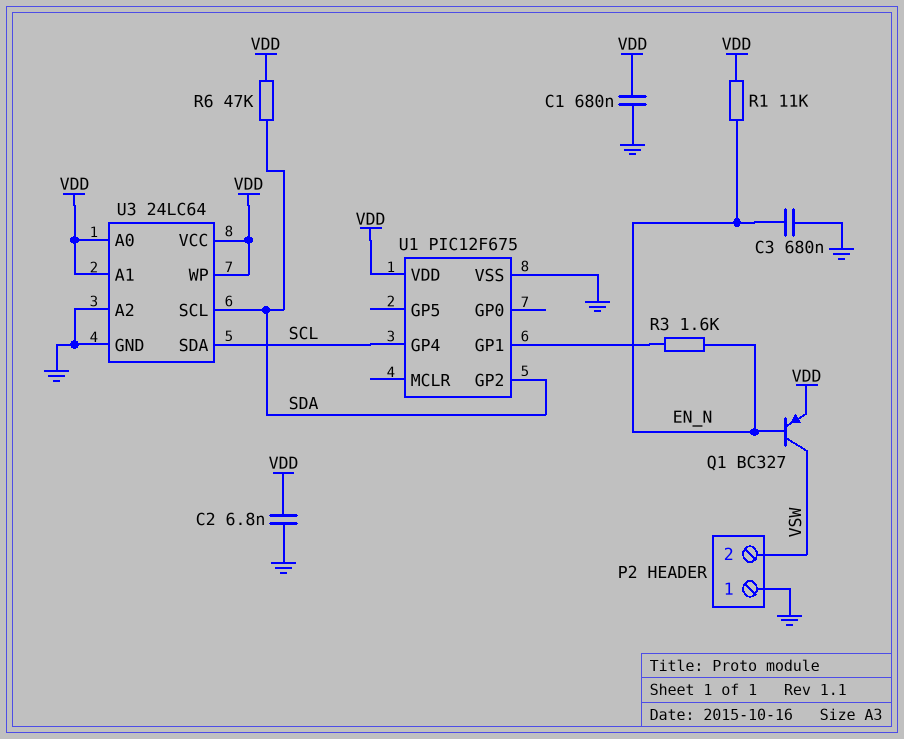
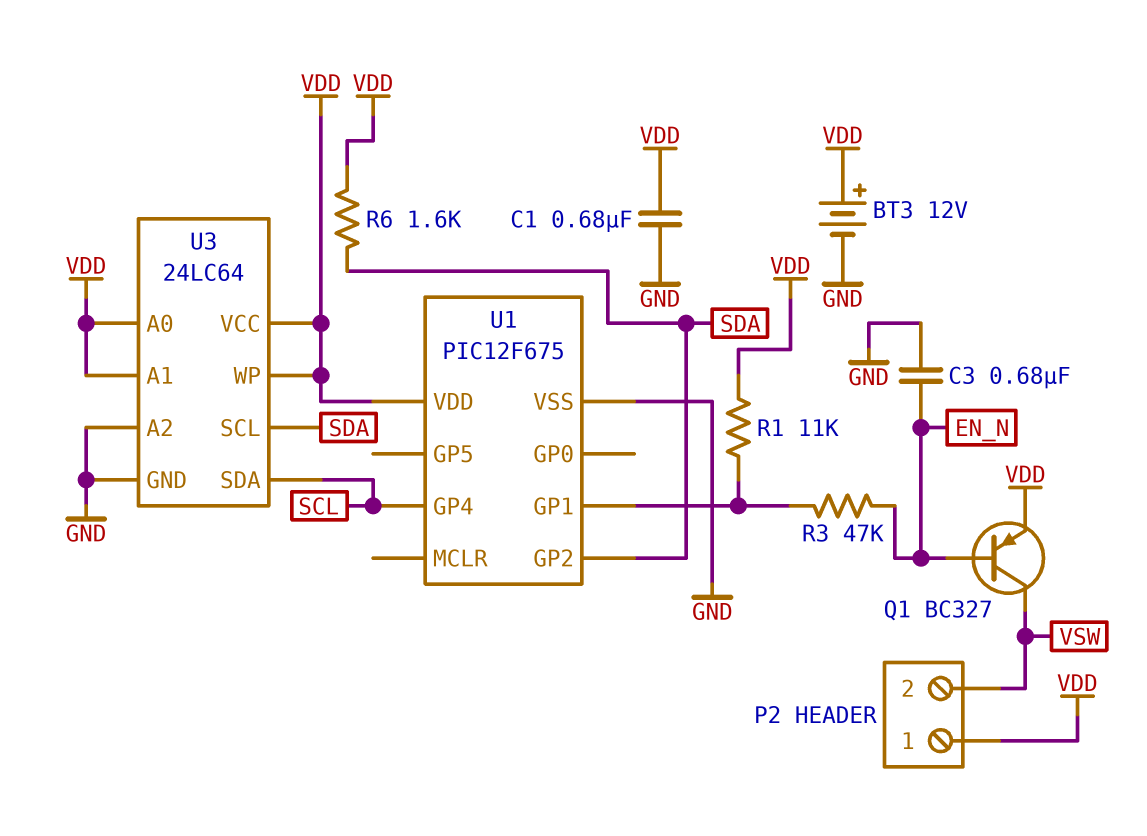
BT3: none -> 12V (plus VDD, minus GND)
C2: 6.8nF (GND, VDD) -> none
P2 pin 1: GND -> VDD
R1: 11k (EN_N, VDD) -> 11k (U1/GP1, VDD)
R3: 1.6k (EN_N, U1/GP1) -> 47k (EN_N, U1/GP1)
R6: 47k (SDA, VDD) -> 1.6k (SDA, VDD)

